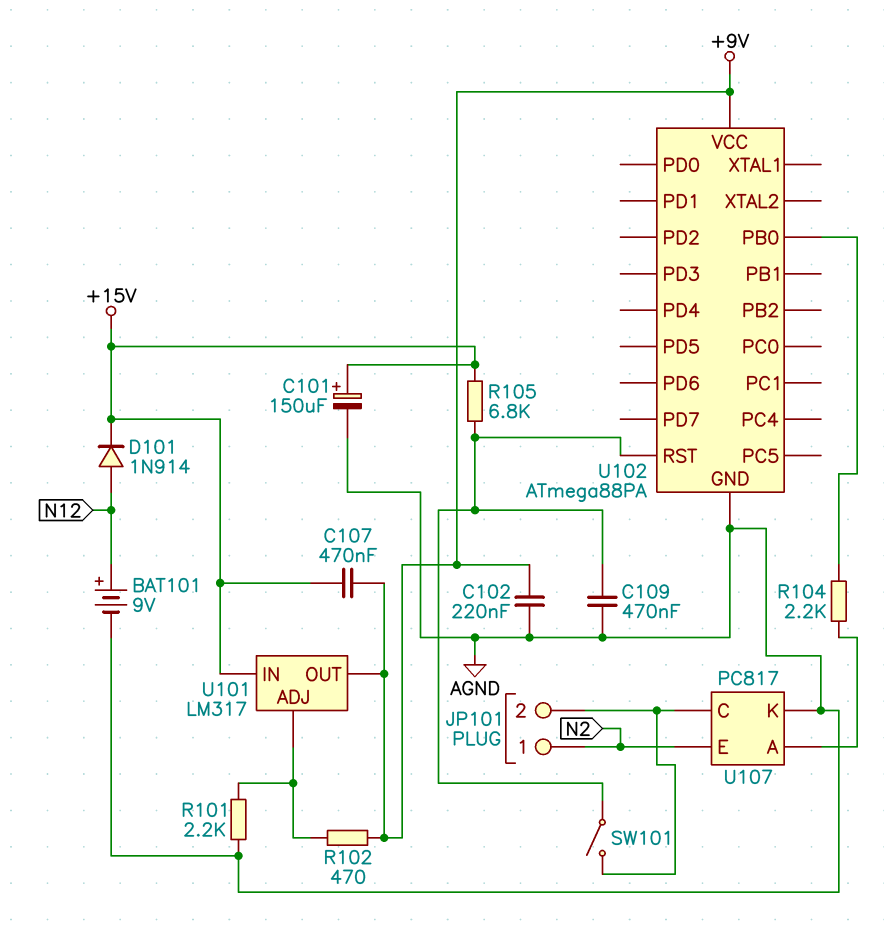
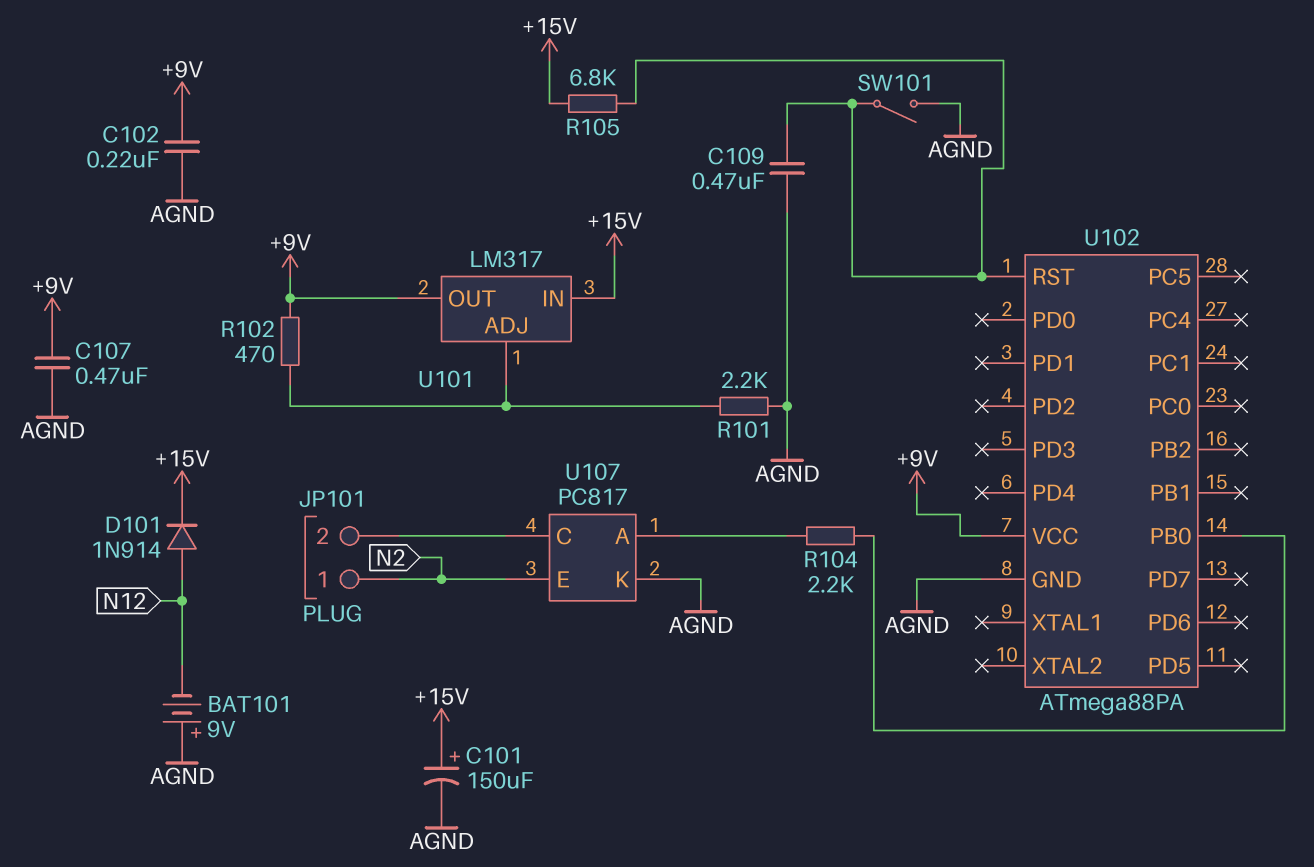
BAT101: 9V (plus N12, minus AGND) -> 9V (plus AGND, minus N12)
C107: 470nF (+9V, +15V) -> 470nF (+9V, AGND)
SW101: switch (JP101/2, U102/RST) -> switch (AGND, U102/RST)

